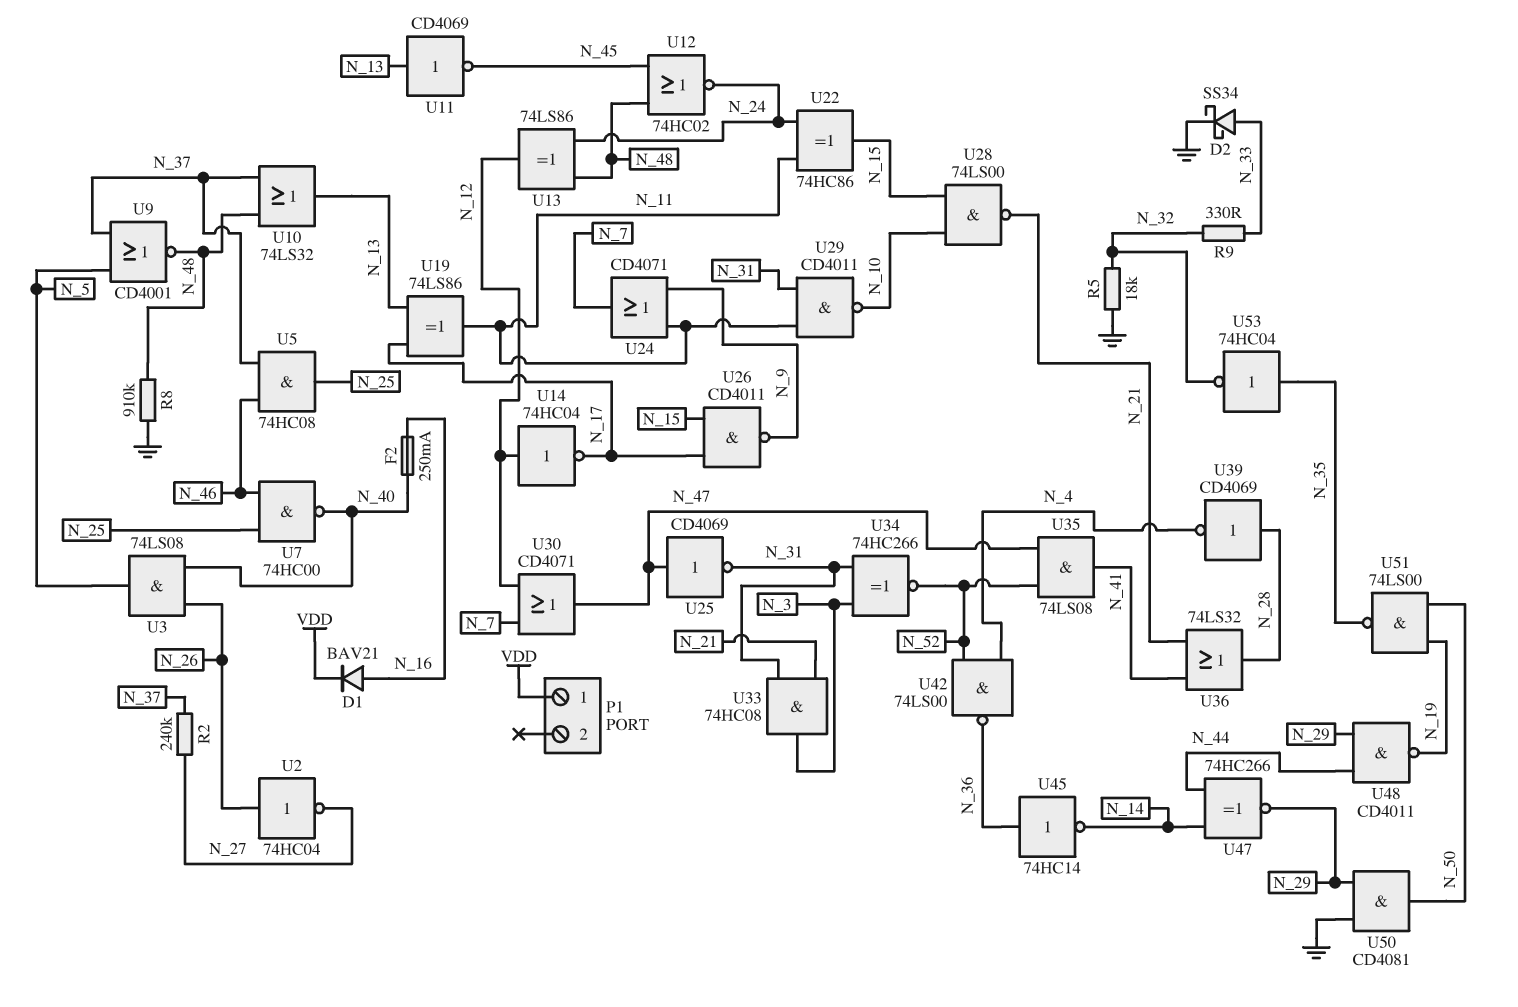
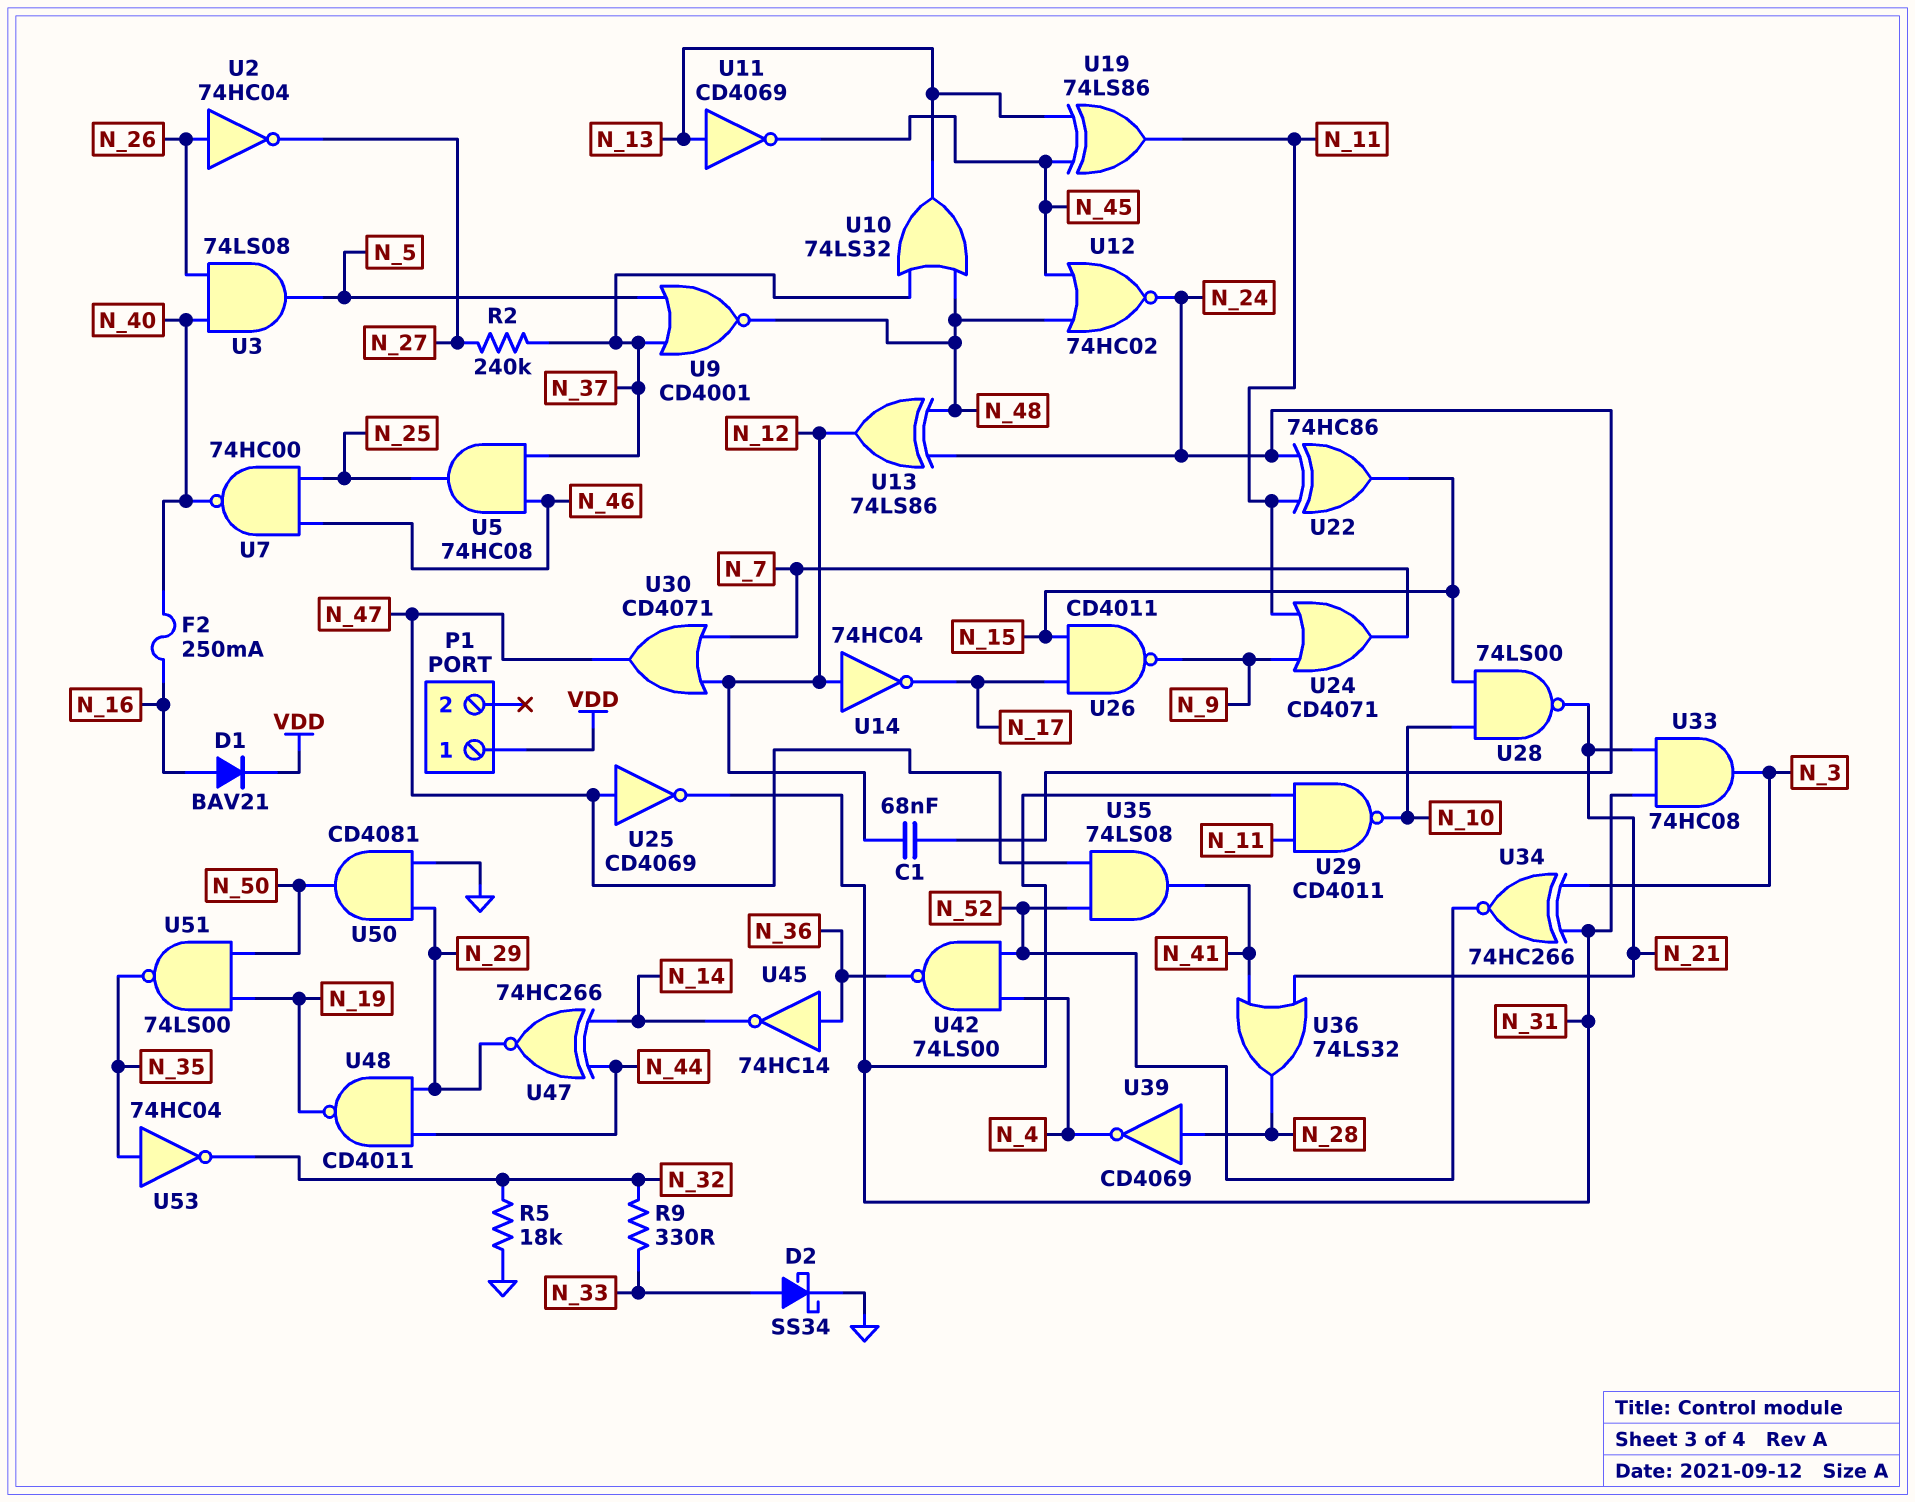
C1: none -> 68nF (N_12, N_24)
R8: 910k (GND, N_48) -> none
U19: XOR 74LS86 (in N_13, in N_17, out N_11) -> XOR 74LS86 (in N_13, in N_45, out N_11)

